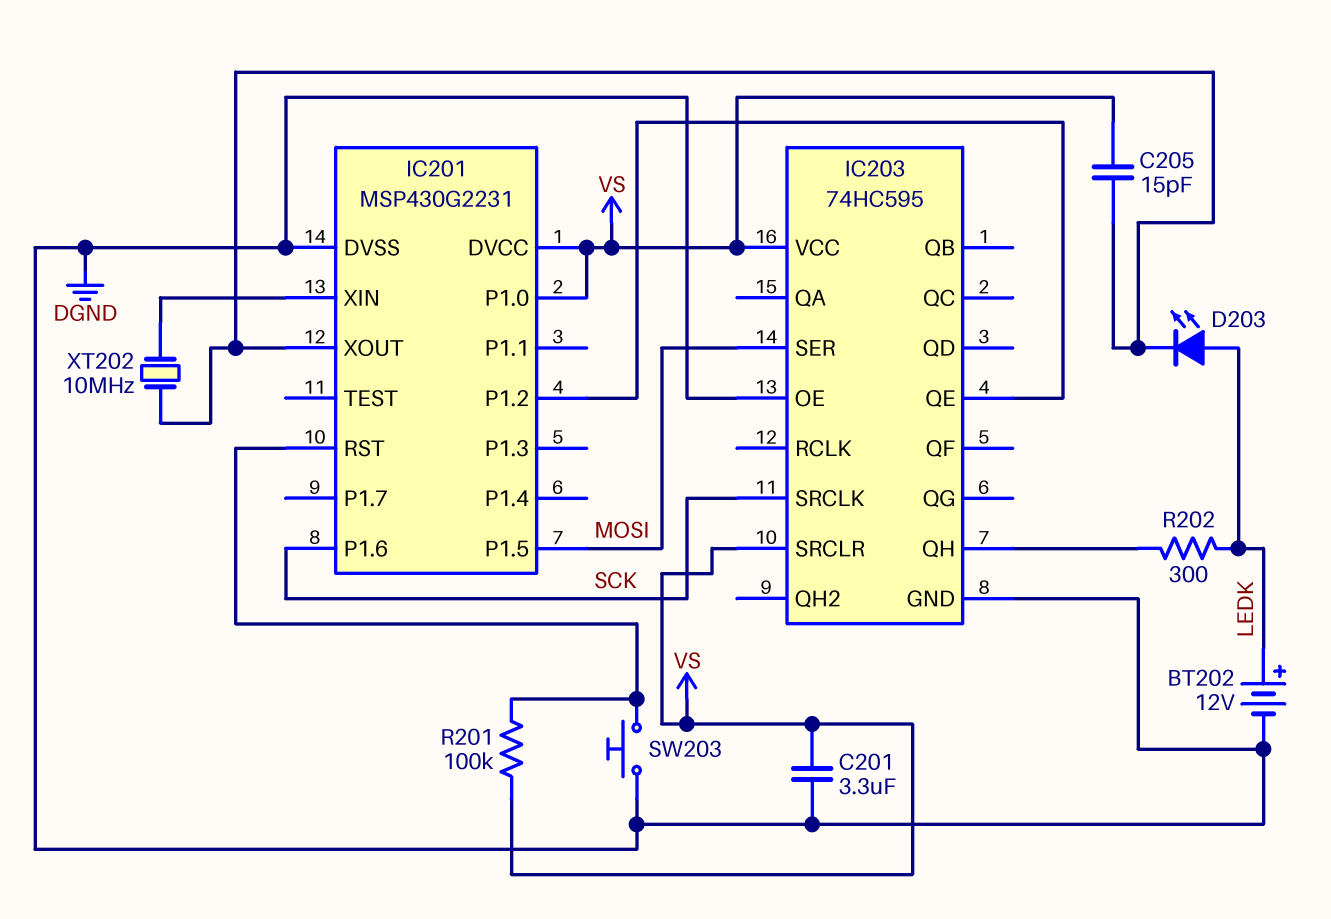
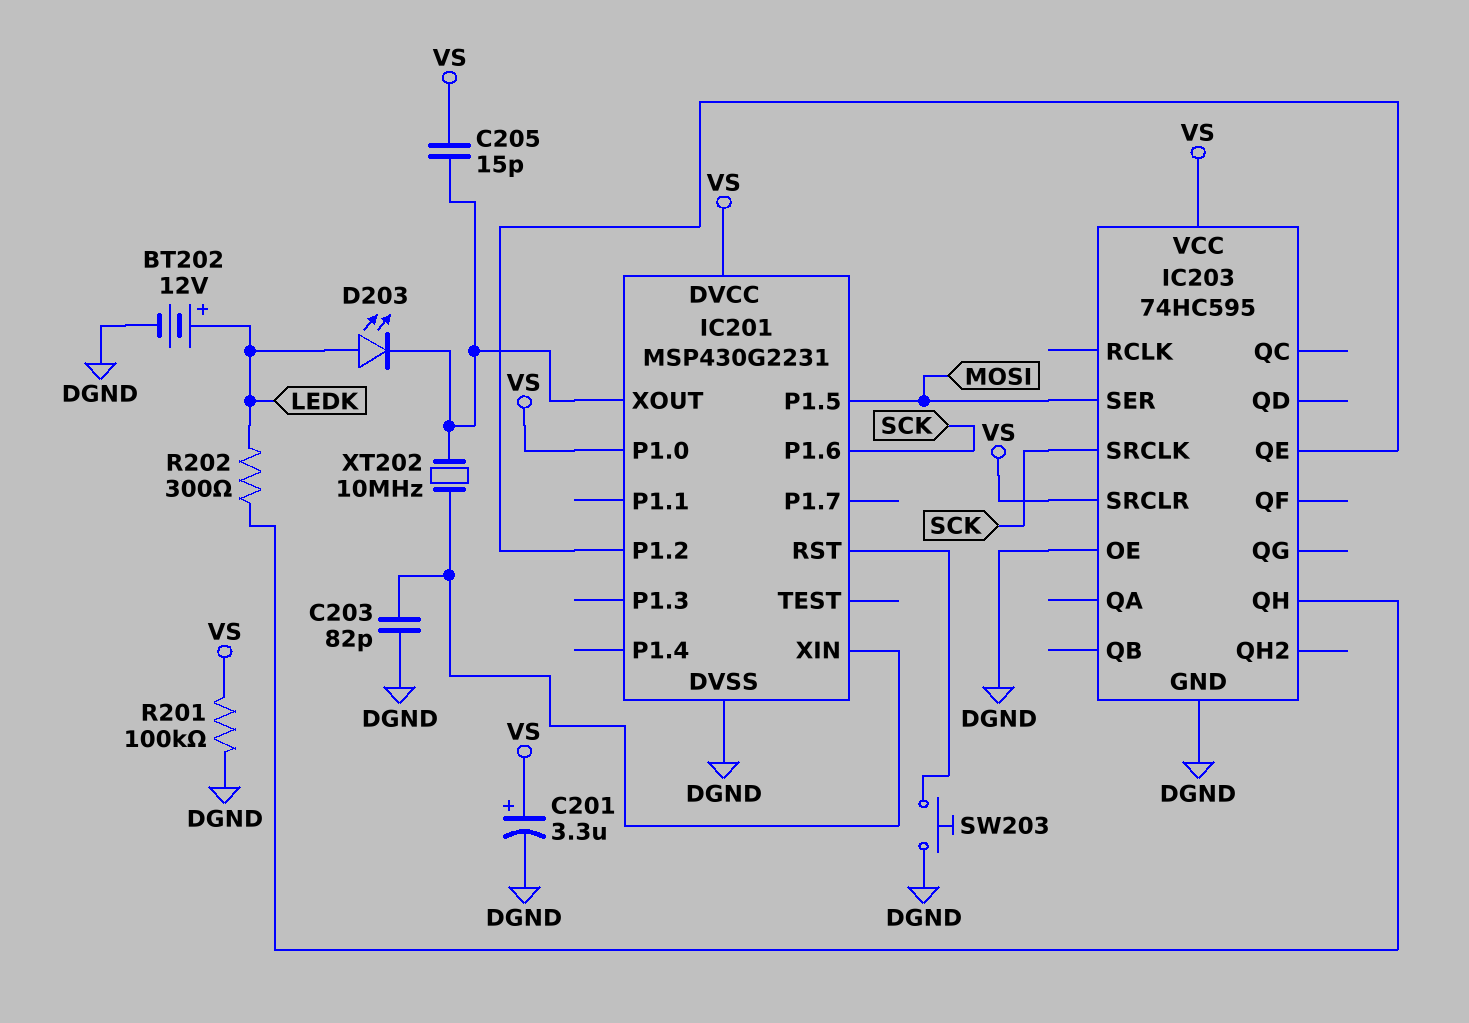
C201: 3.3uF (DGND, VS) -> 3.3uF (plus VS, minus DGND)
C203: none -> 82pF (DGND, IC201/XIN)
R201: 100k (IC201/RST, VS) -> 100k (DGND, VS)

